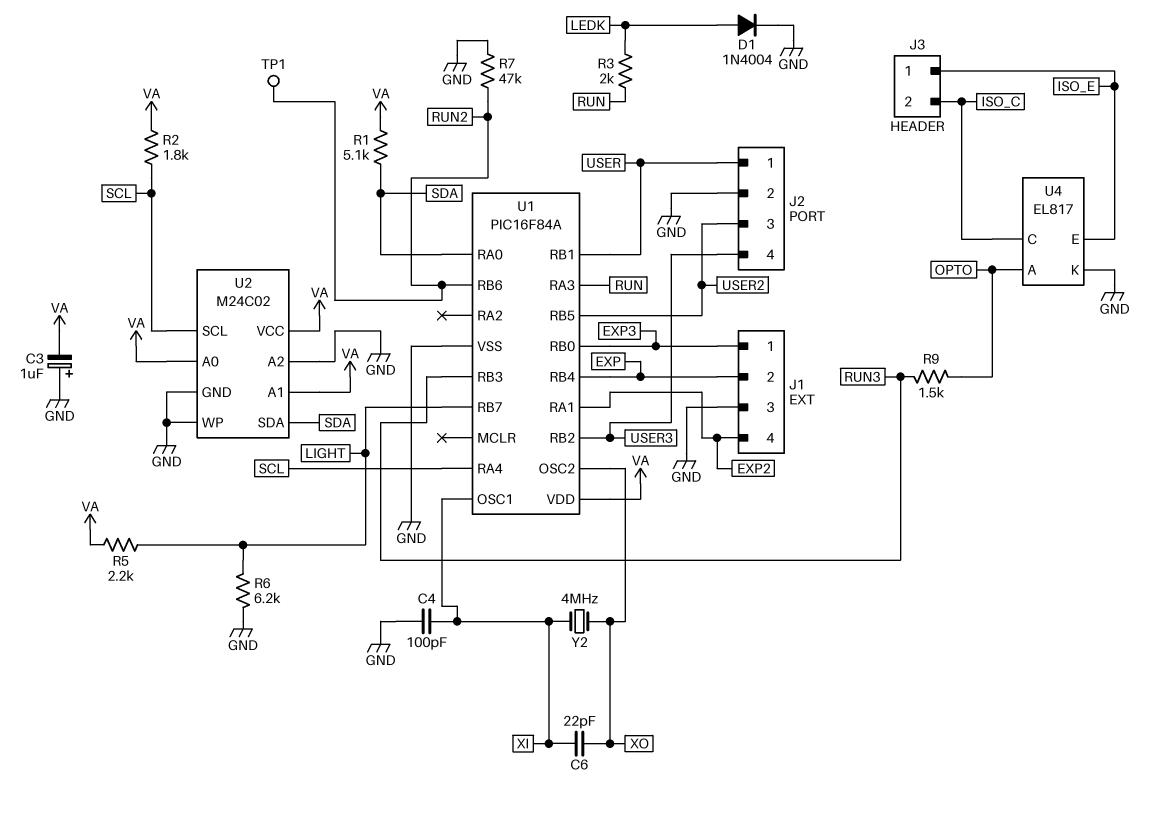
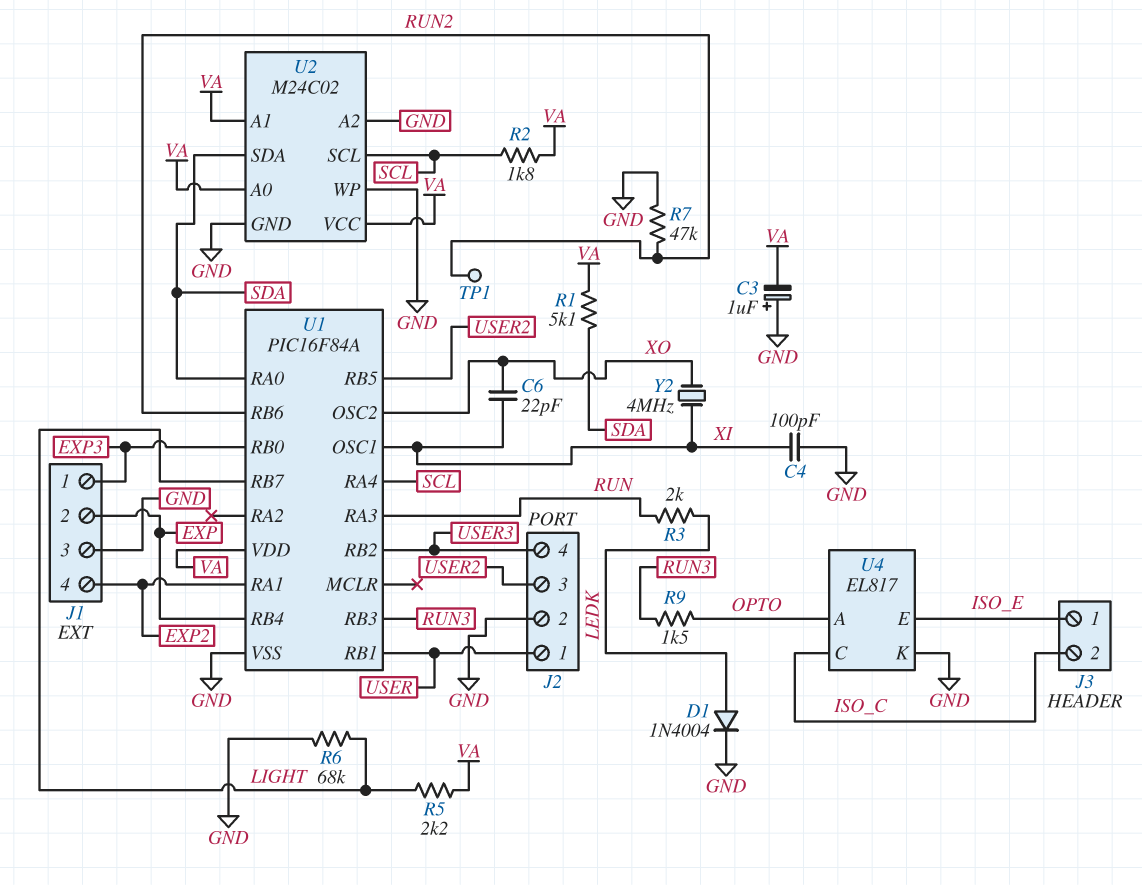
R6: 6.2k (GND, LIGHT) -> 68k (GND, LIGHT)

